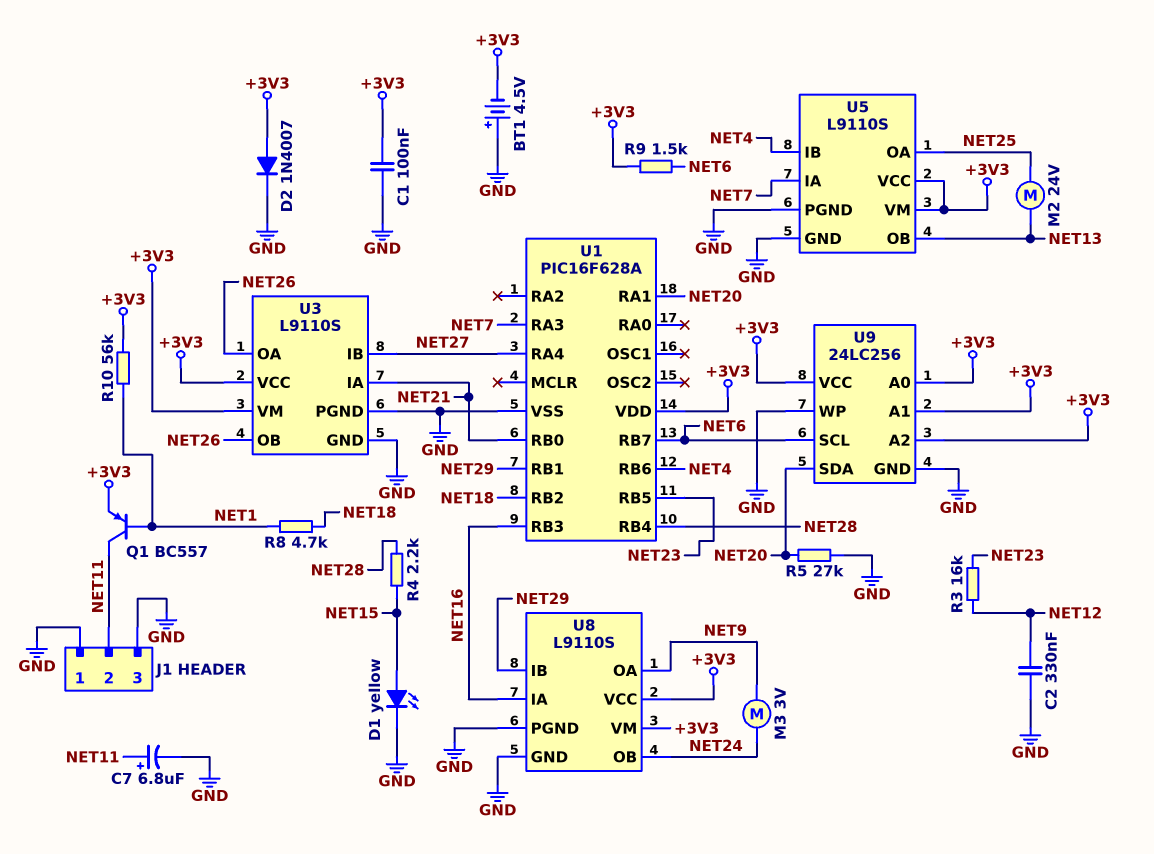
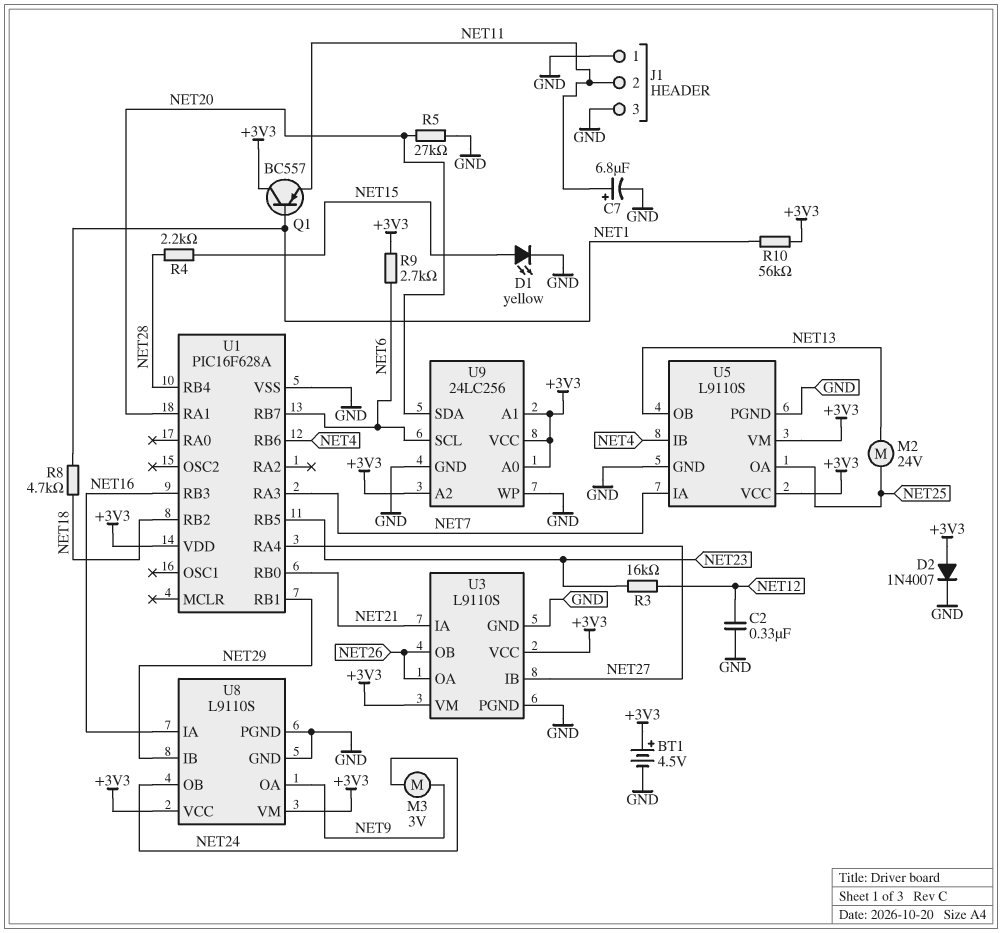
BT1: 4.5V (plus GND, minus +3V3) -> 4.5V (plus +3V3, minus GND)
C1: 100nF (+3V3, GND) -> none
Q1: PNP BC557 (B NET1, C NET11, E +3V3) -> PNP BC557 (B NET1, C +3V3, E NET11)
R9: 1.5k (+3V3, NET6) -> 2.7k (+3V3, NET6)

